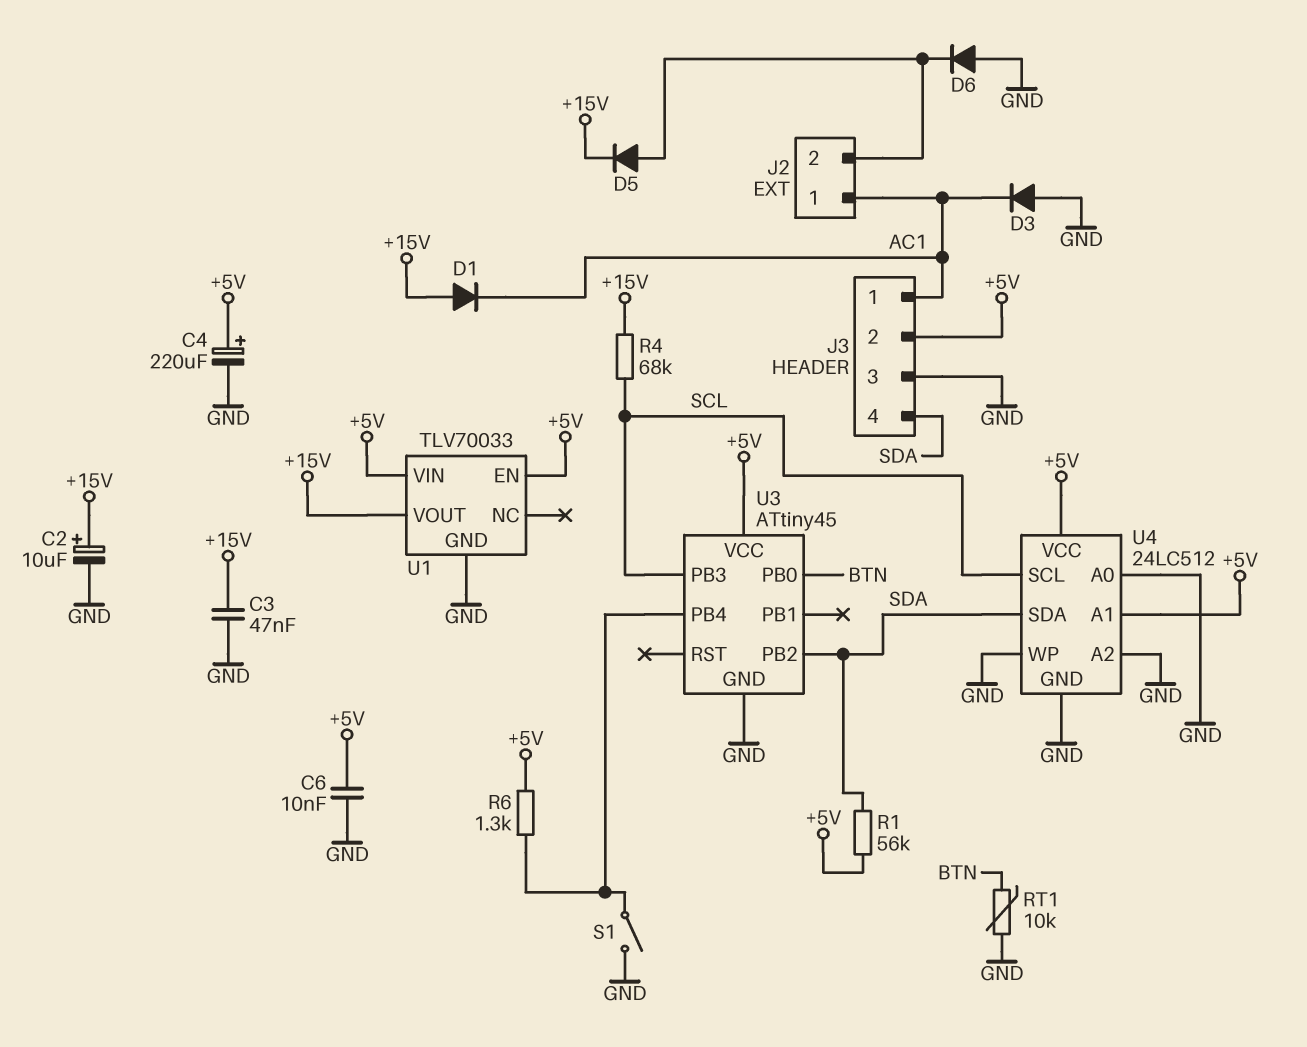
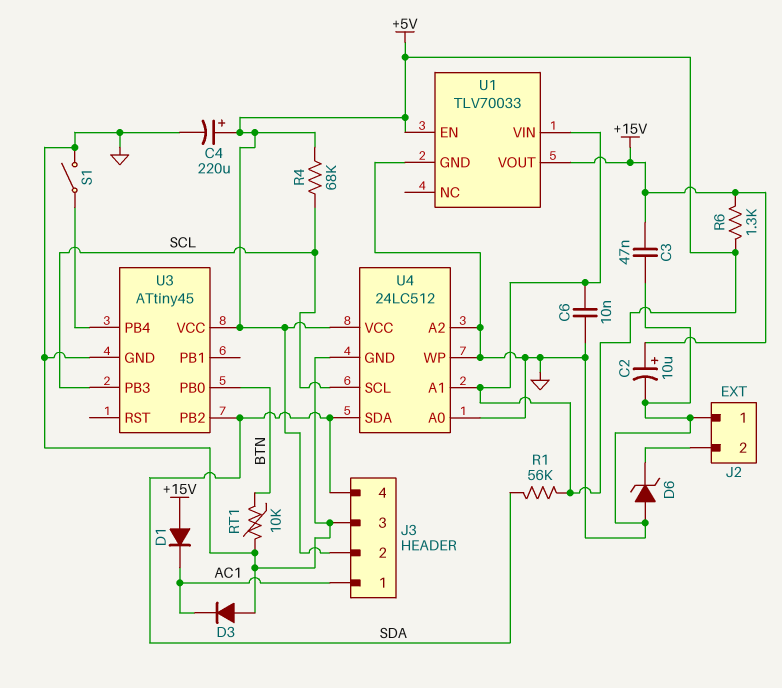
D5: diode (A J2/2, K +15V) -> none
D6: diode (A GND, K J2/2) -> zener (A GND, K J2/2)
J2 pin 1: AC1 -> GND
R4: 68k (+15V, SCL) -> 68k (+5V, SCL)
R6: 1.3k (+5V, U3/PB4) -> 1.3k (+5V, +15V)

